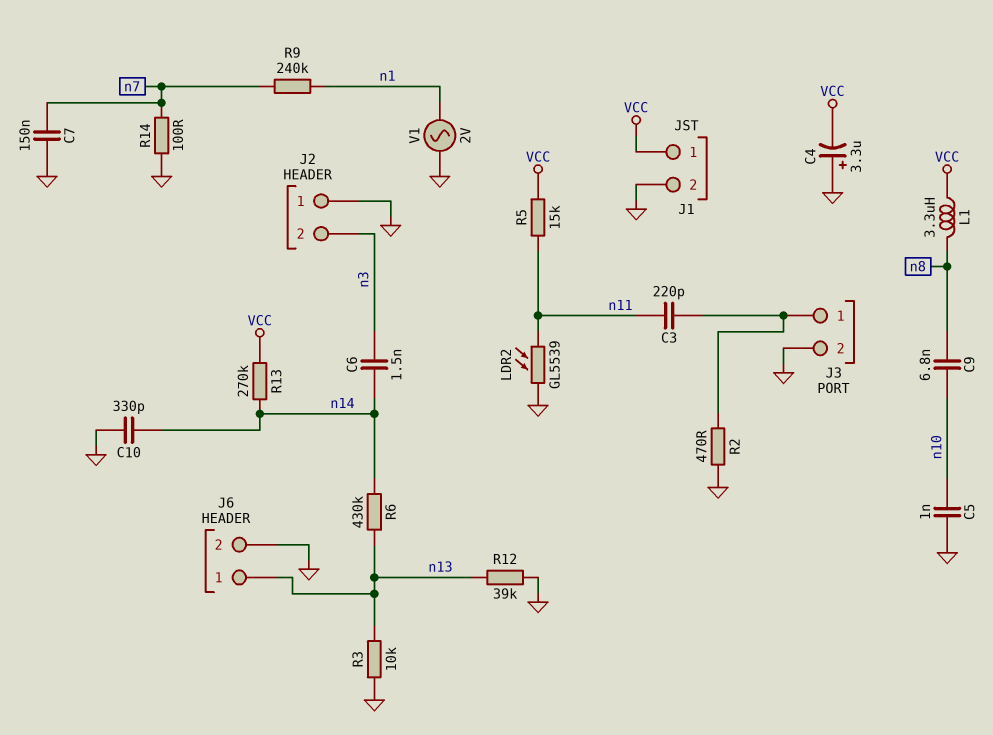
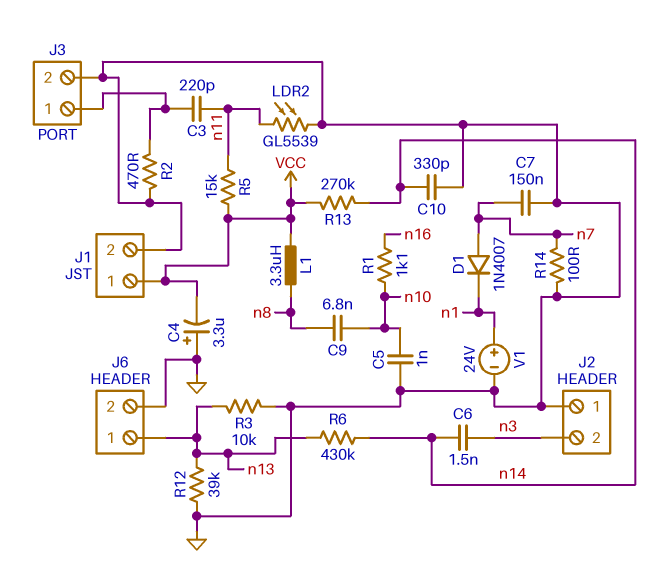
D1: none -> diode 1N4007 (A n7, K n1)
R1: none -> 1.1k (n10, n16)
R9: 240k (n1, n7) -> none
V1: AC 2V (GND, n1) -> 24V (plus n1, minus GND)

